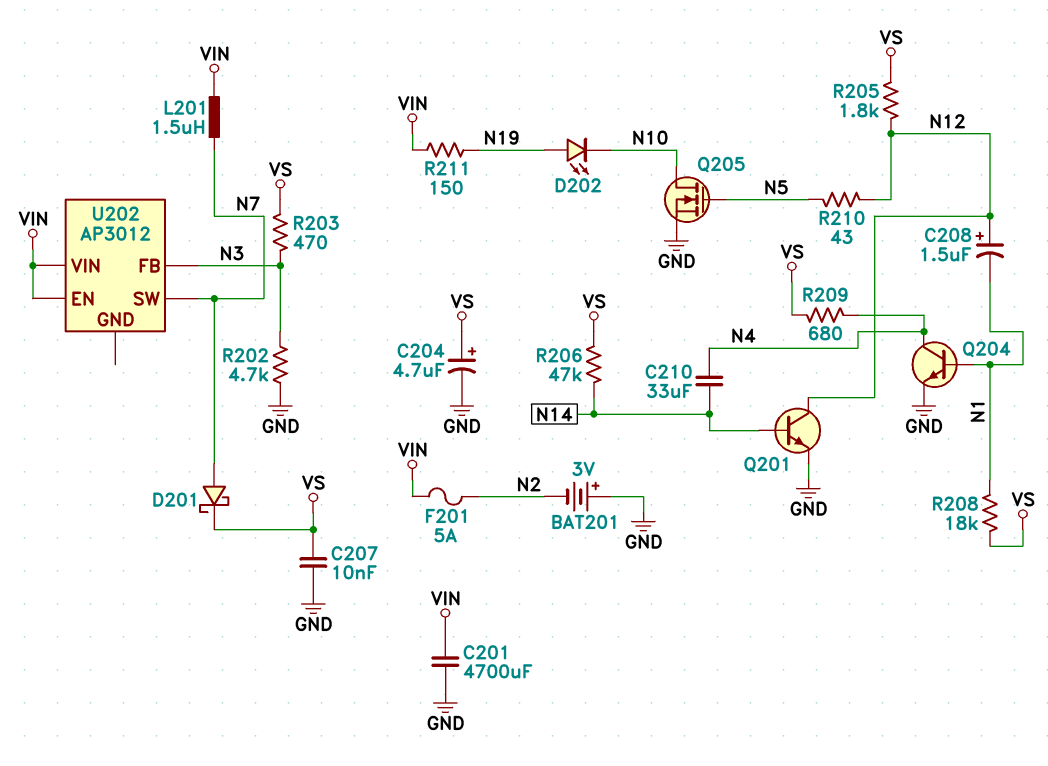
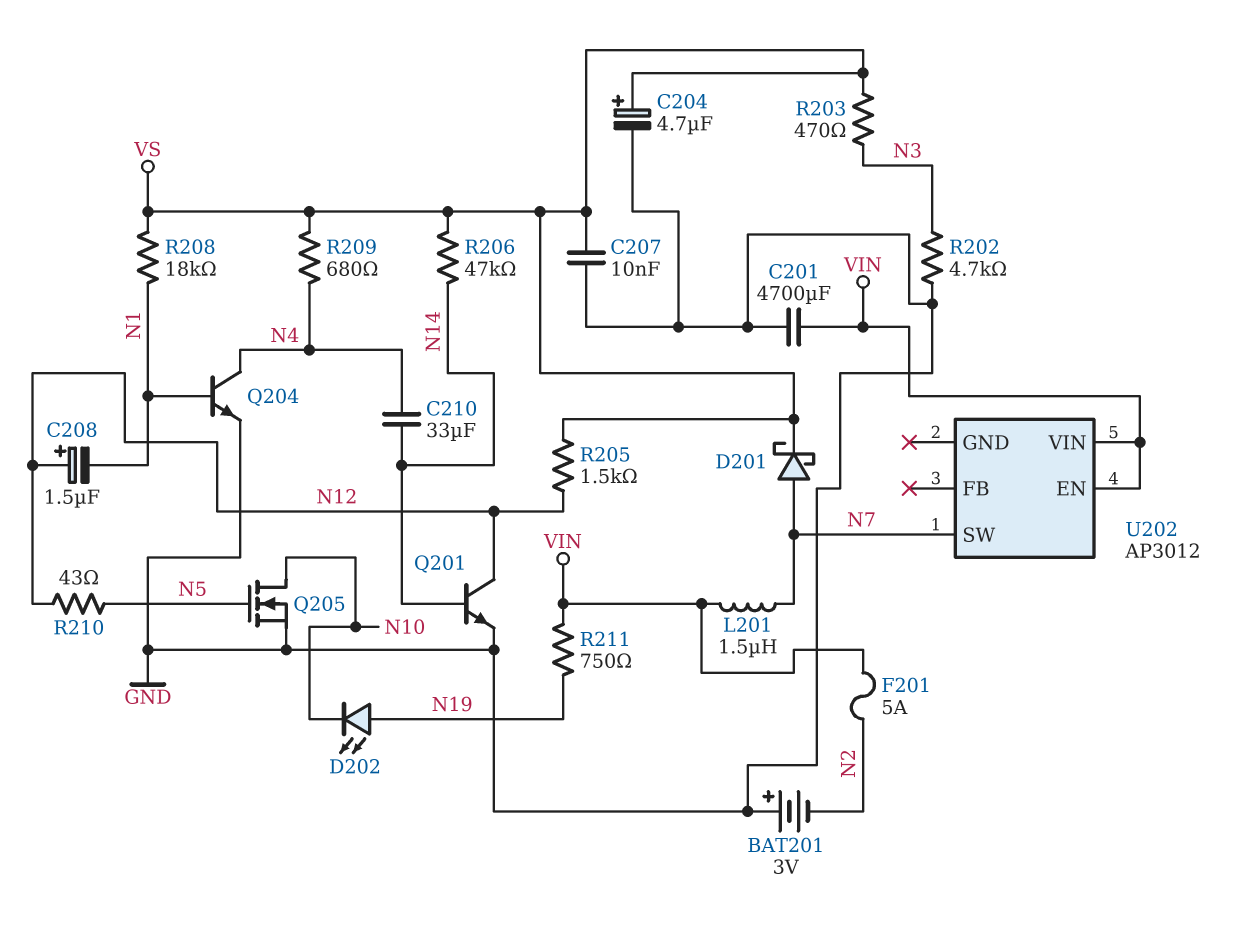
R205: 1.8k (N12, VS) -> 1.5k (N12, VS)
R211: 150 (N19, VIN) -> 750 (N19, VIN)
U202 pin FB: N3 -> none

